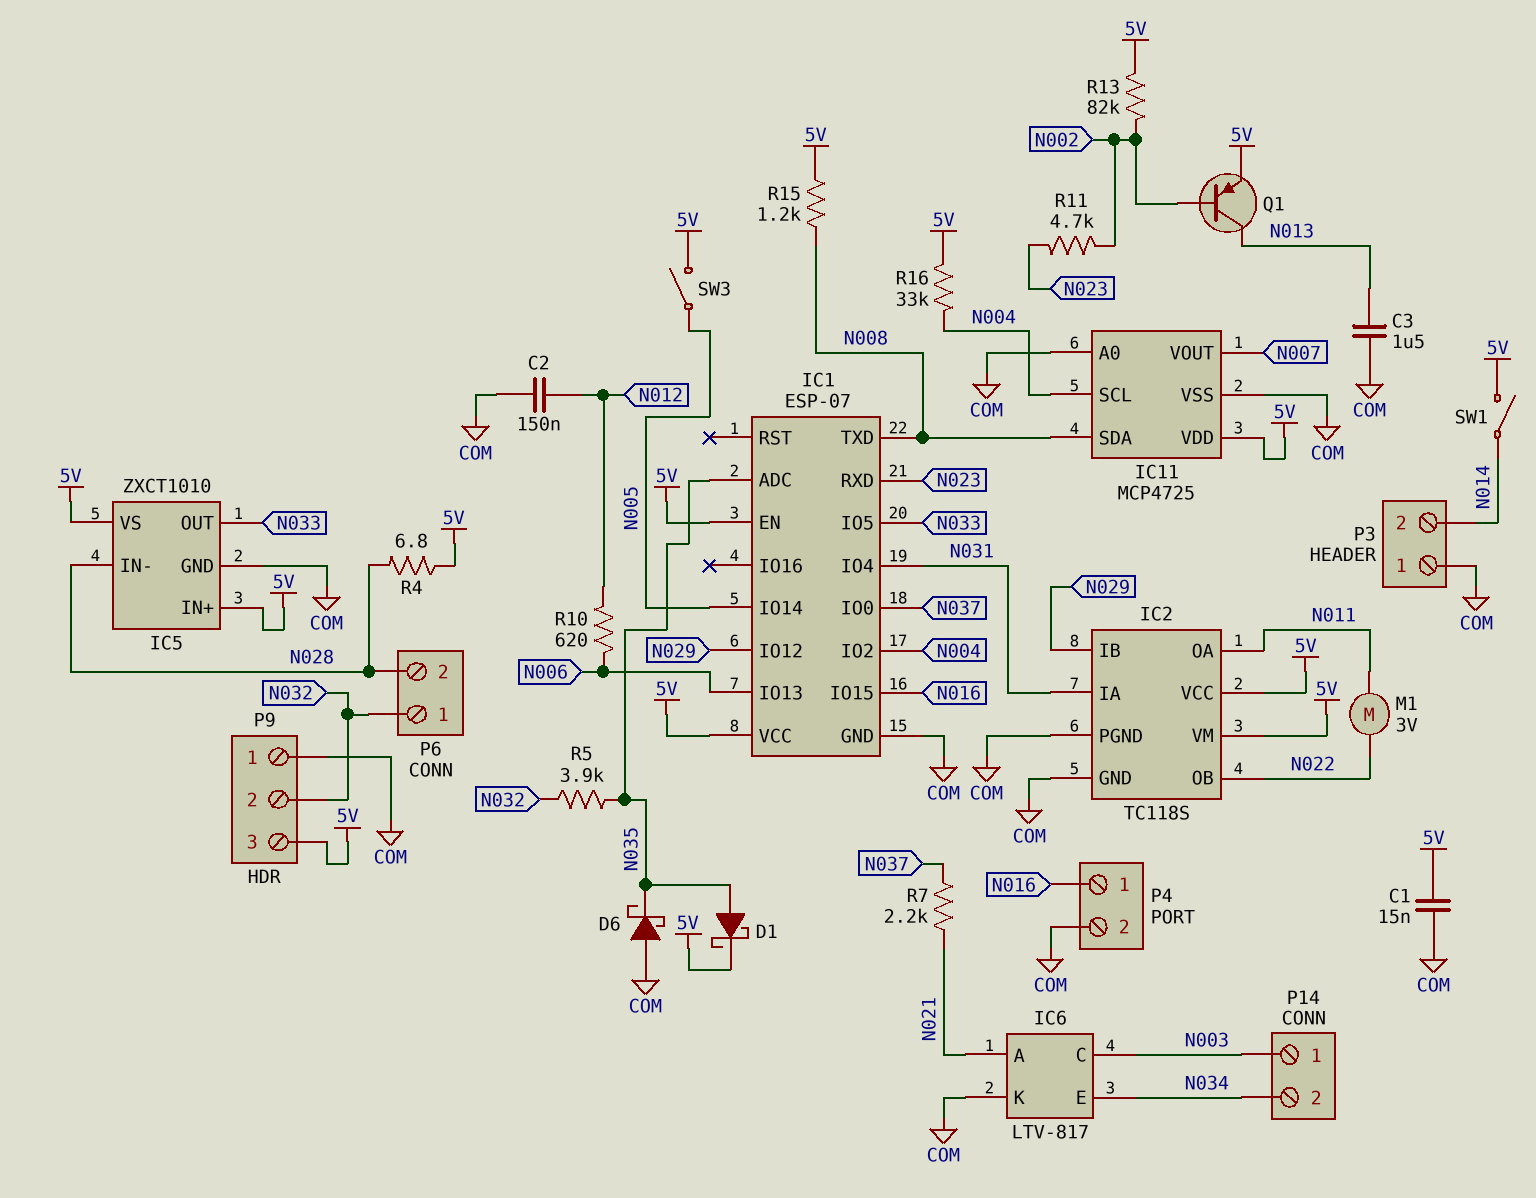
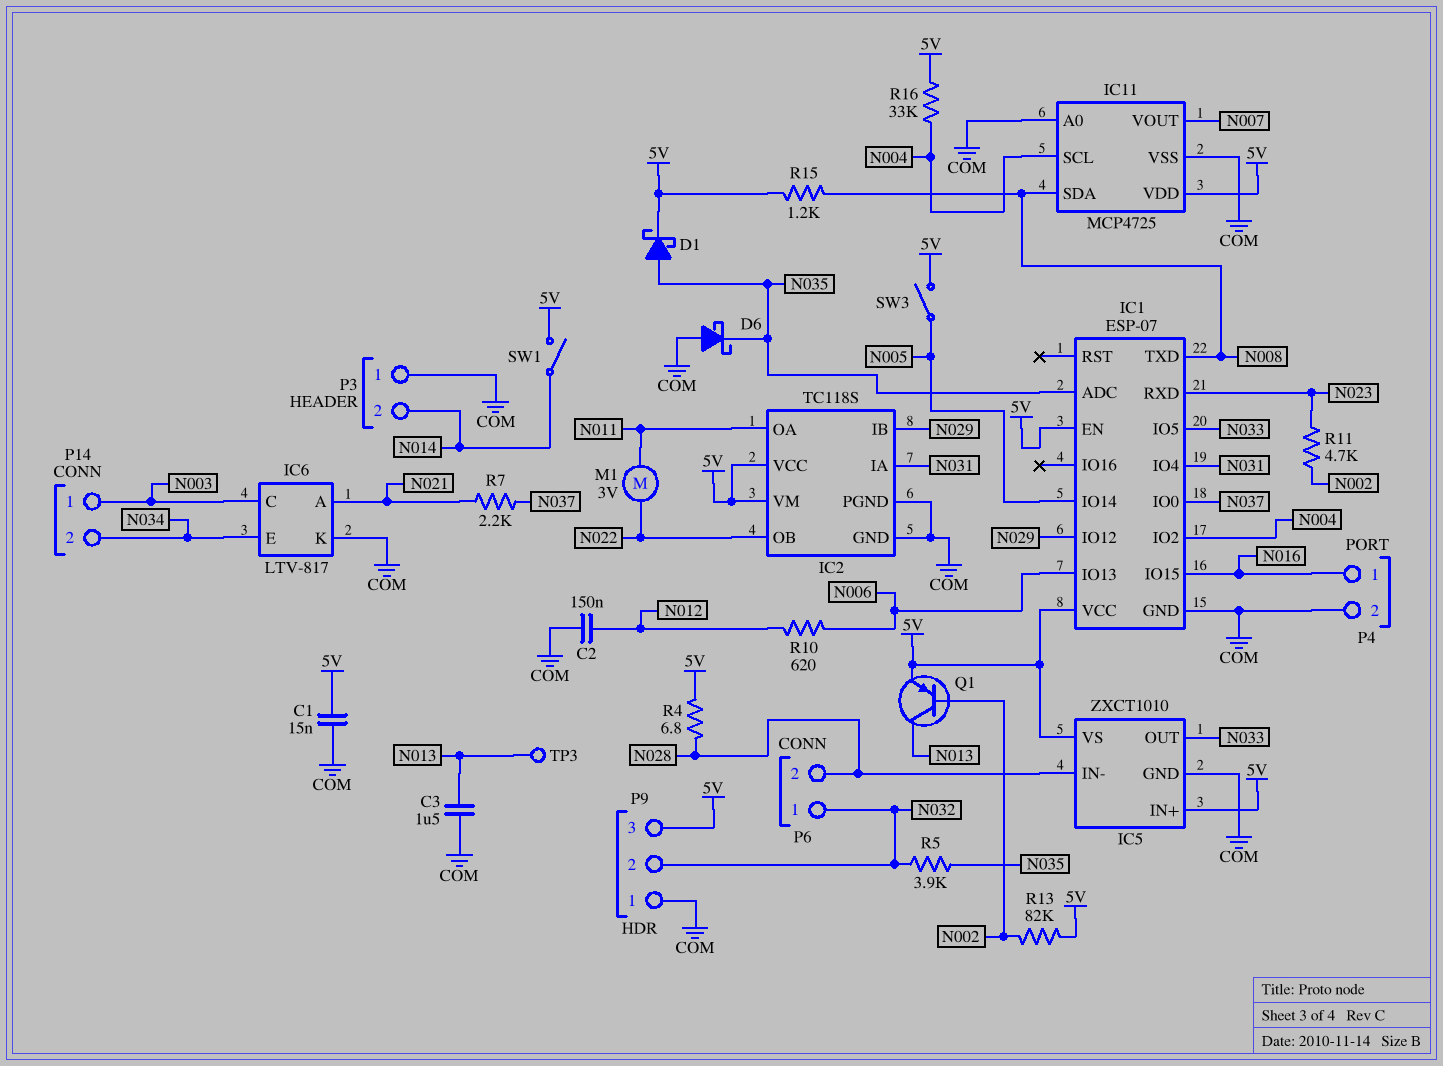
TP3: none -> test point (N013)

